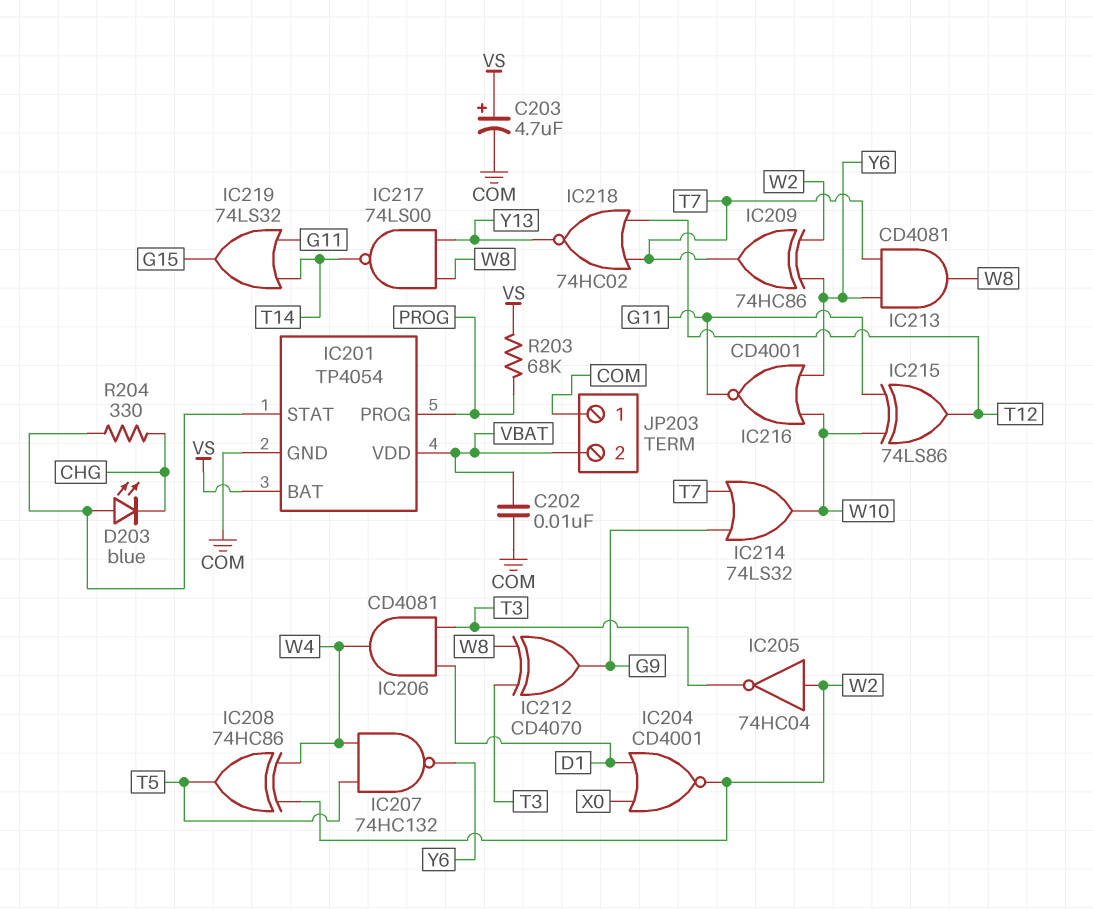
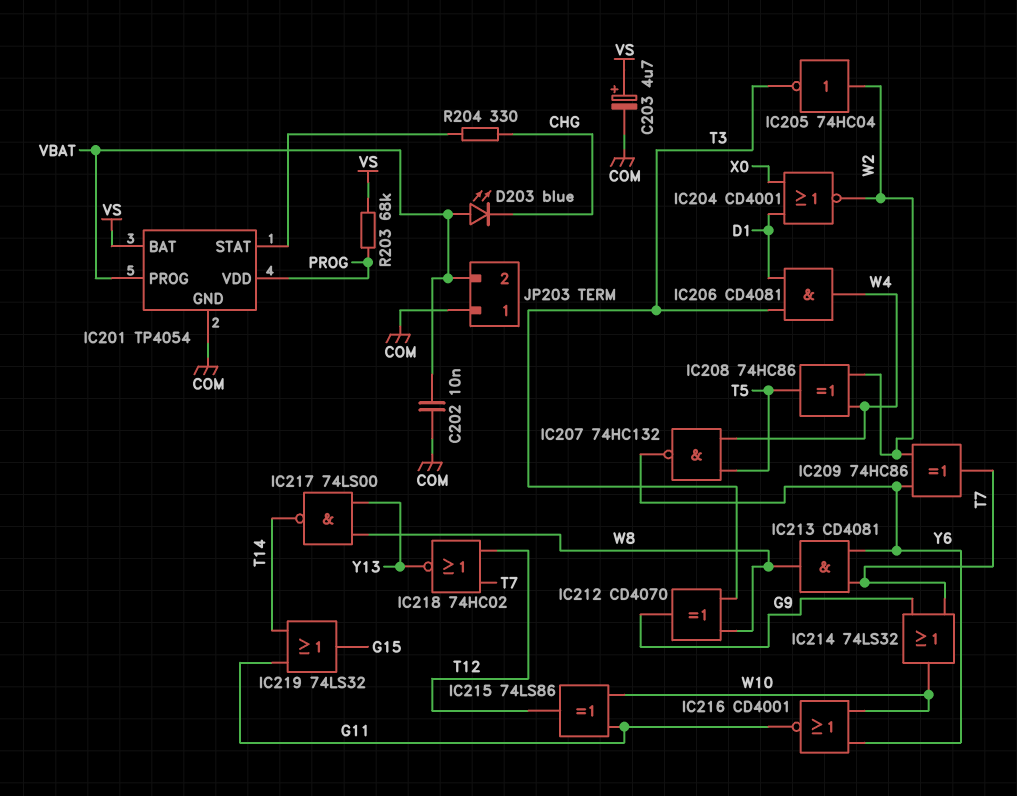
D203: LED blue (A IC201/STAT, K CHG) -> LED blue (A VBAT, K CHG)
IC201 pin PROG: PROG -> VBAT
IC201 pin VDD: VBAT -> PROG

